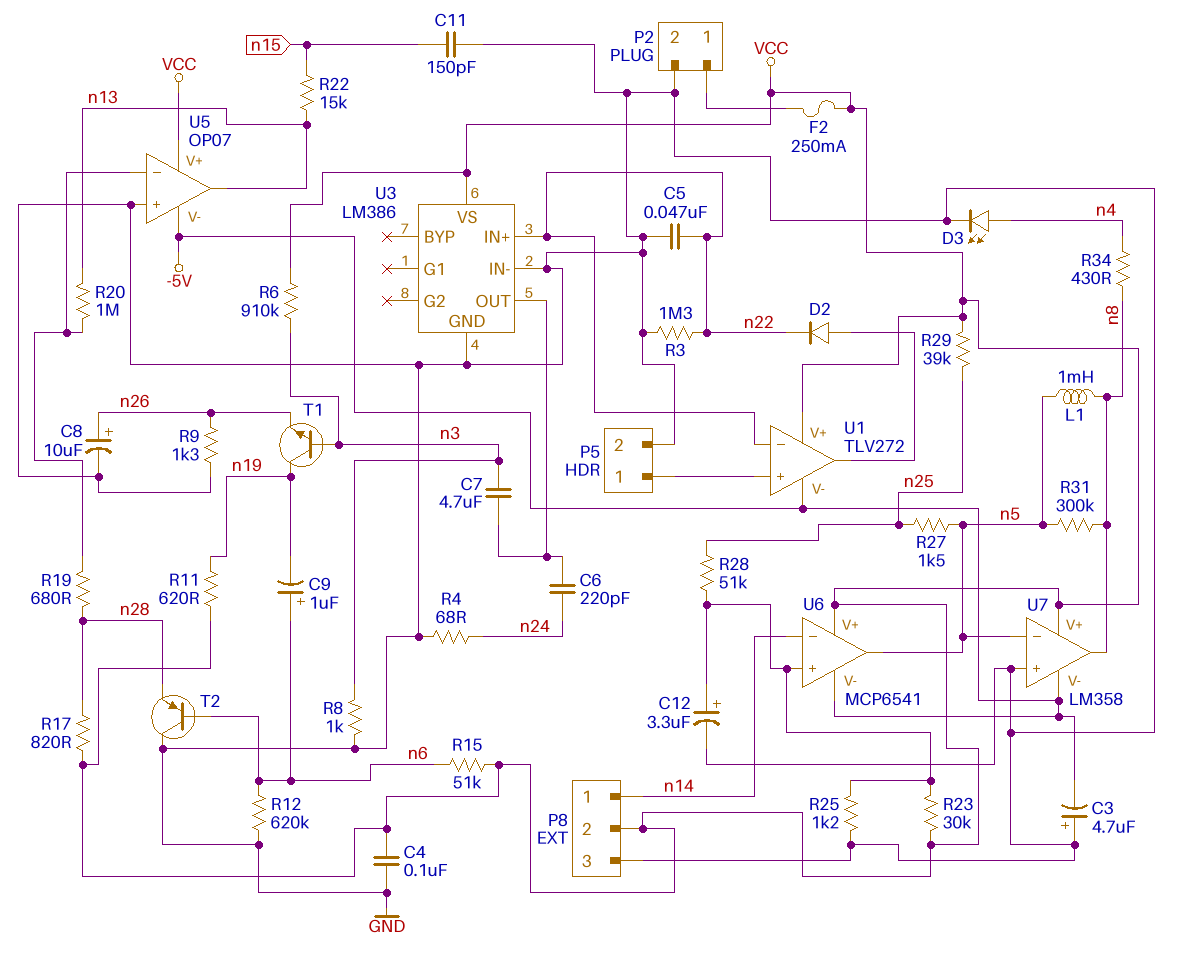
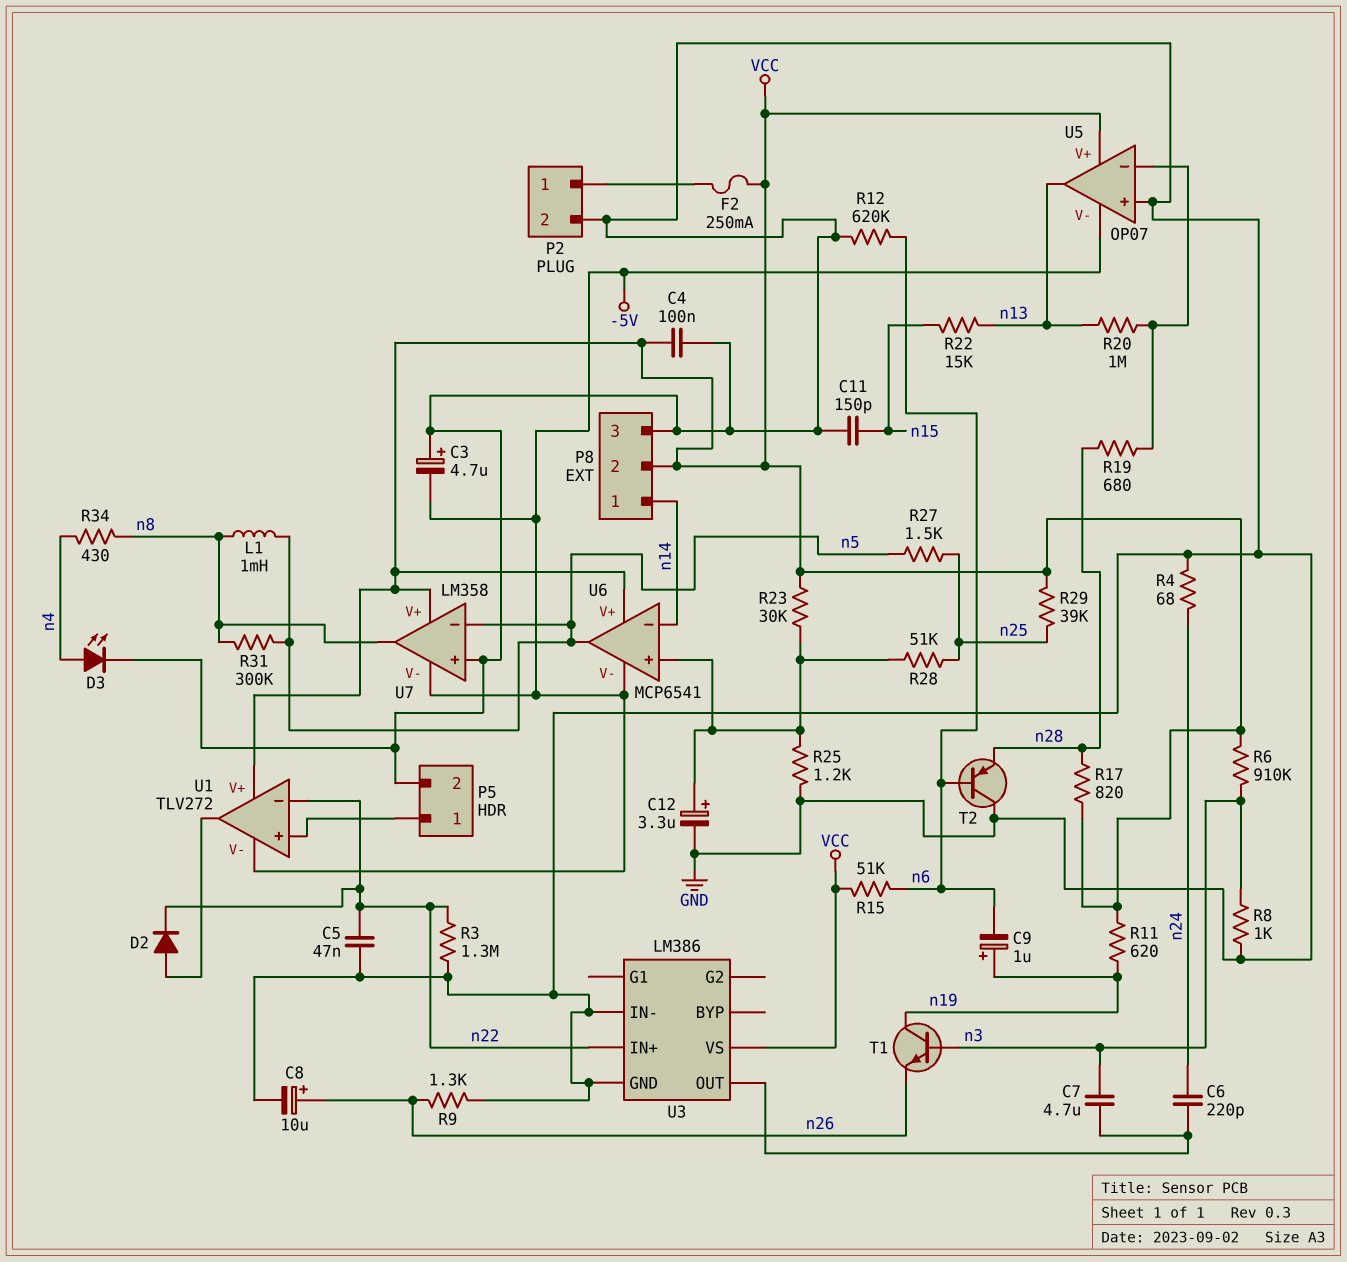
C9: 1uF (plus n6, minus n19) -> 1uF (plus n19, minus n6)

